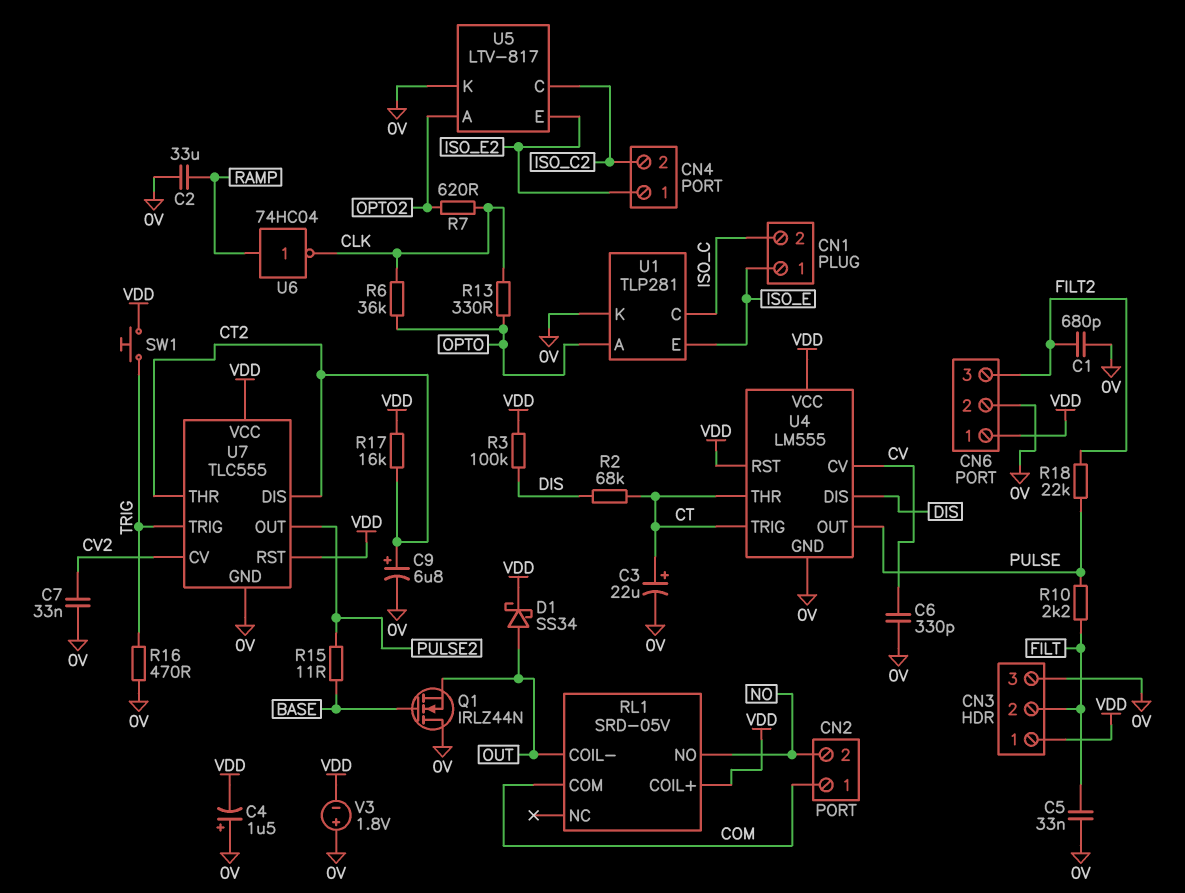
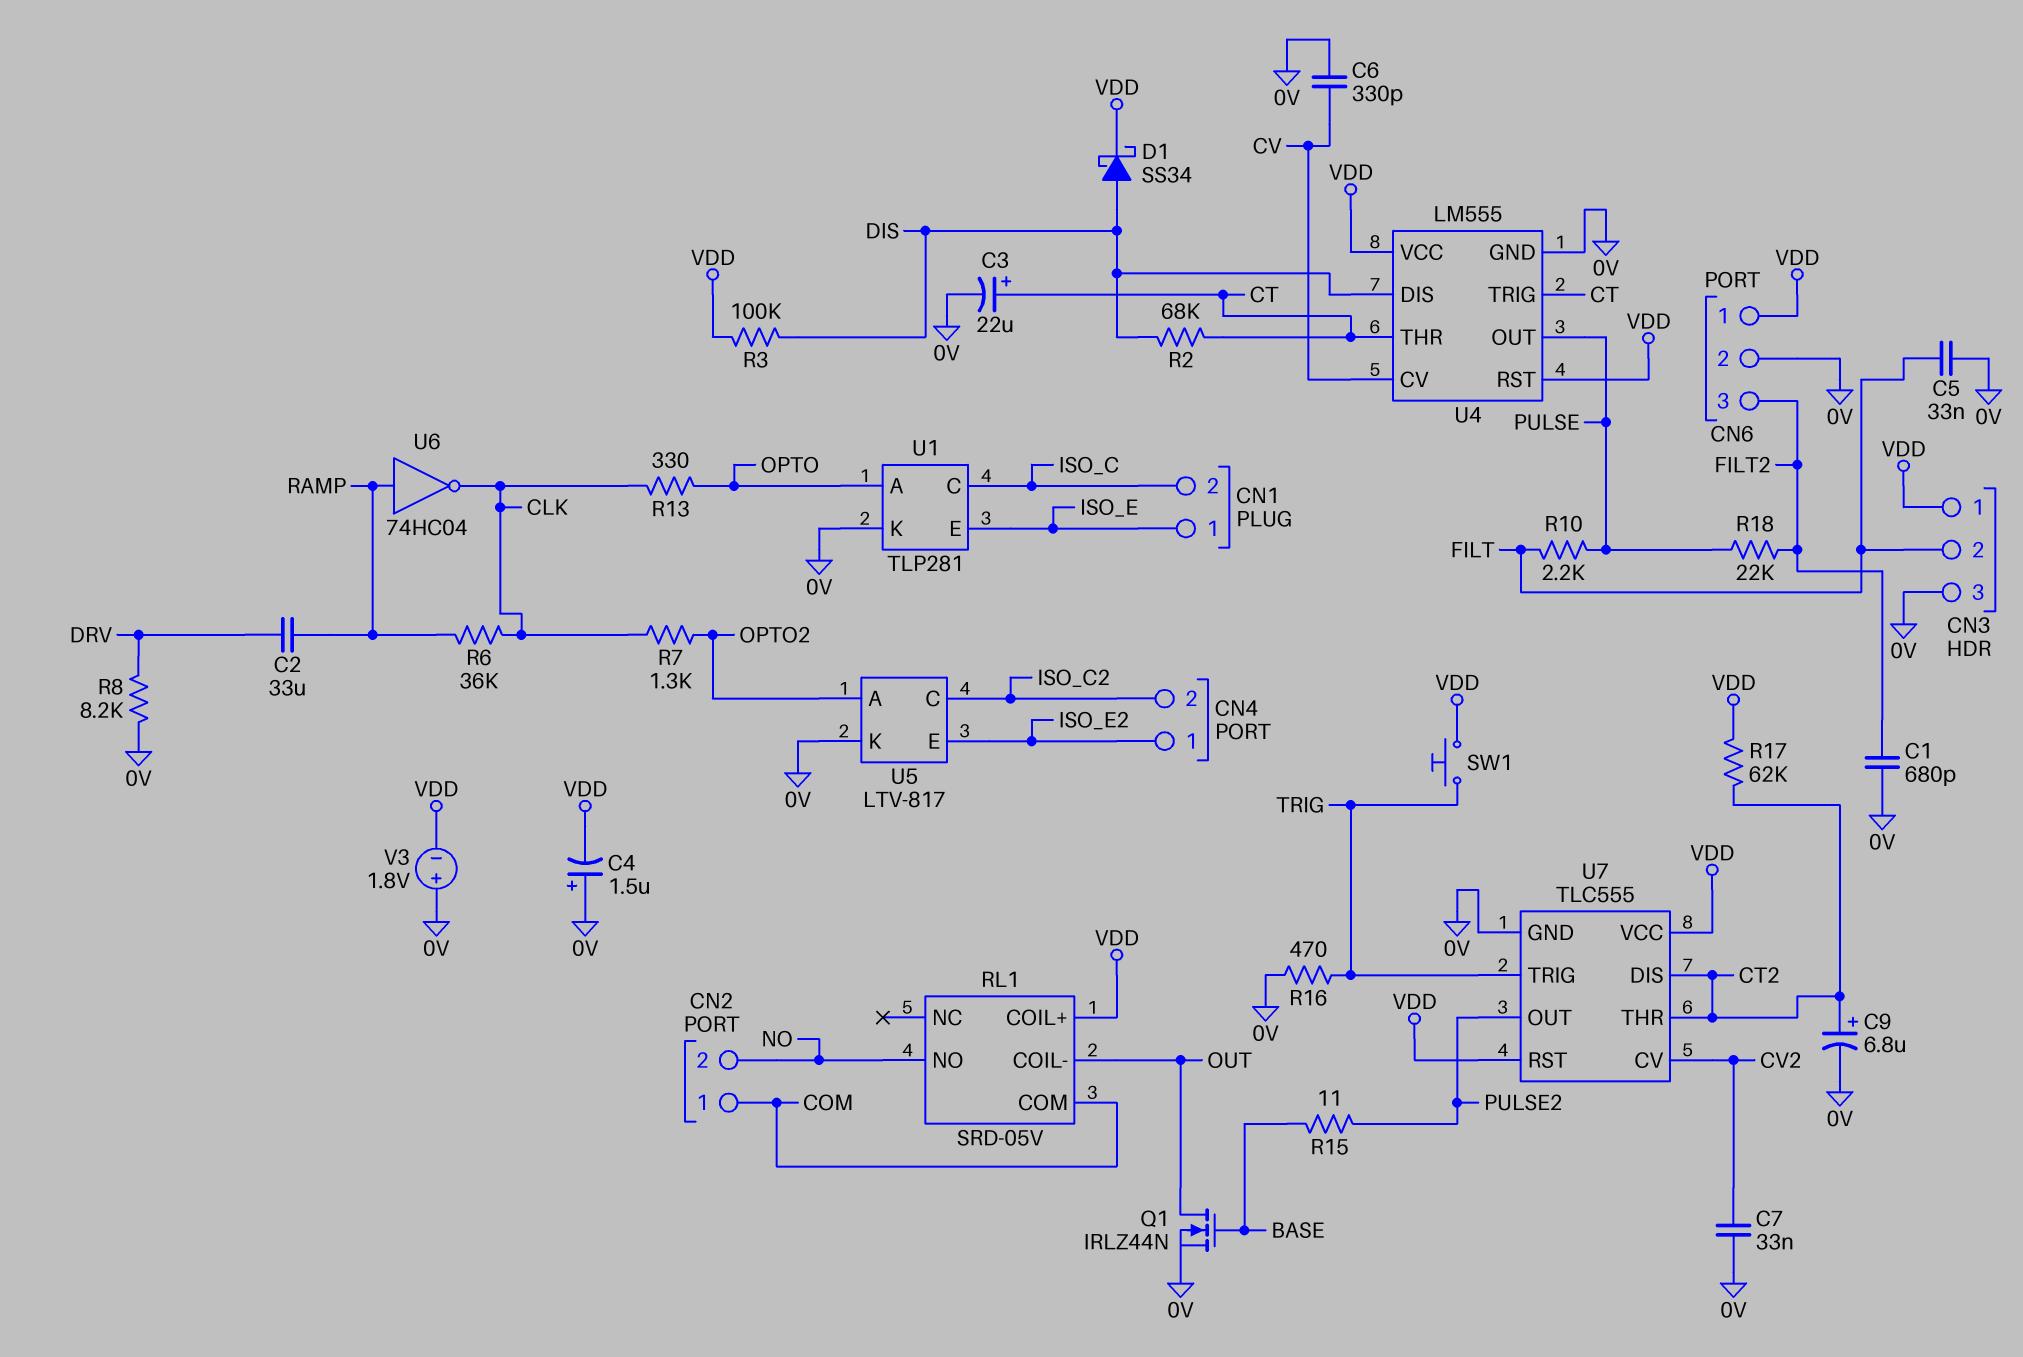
C2: 33uF (0V, RAMP) -> 33uF (DRV, RAMP)
D1: schottky SS34 (A OUT, K VDD) -> schottky SS34 (A DIS, K VDD)
Q1: NMOS IRLZ44N (G BASE, D 0V, S OUT) -> NMOS IRLZ44N (G BASE, D OUT, S 0V)
R6: 36k (CLK, OPTO) -> 36k (CLK, RAMP)
R7: 620 (CLK, OPTO2) -> 1.3k (CLK, OPTO2)
R8: none -> 8.2k (0V, DRV)
R17: 16k (CT2, VDD) -> 62k (CT2, VDD)

